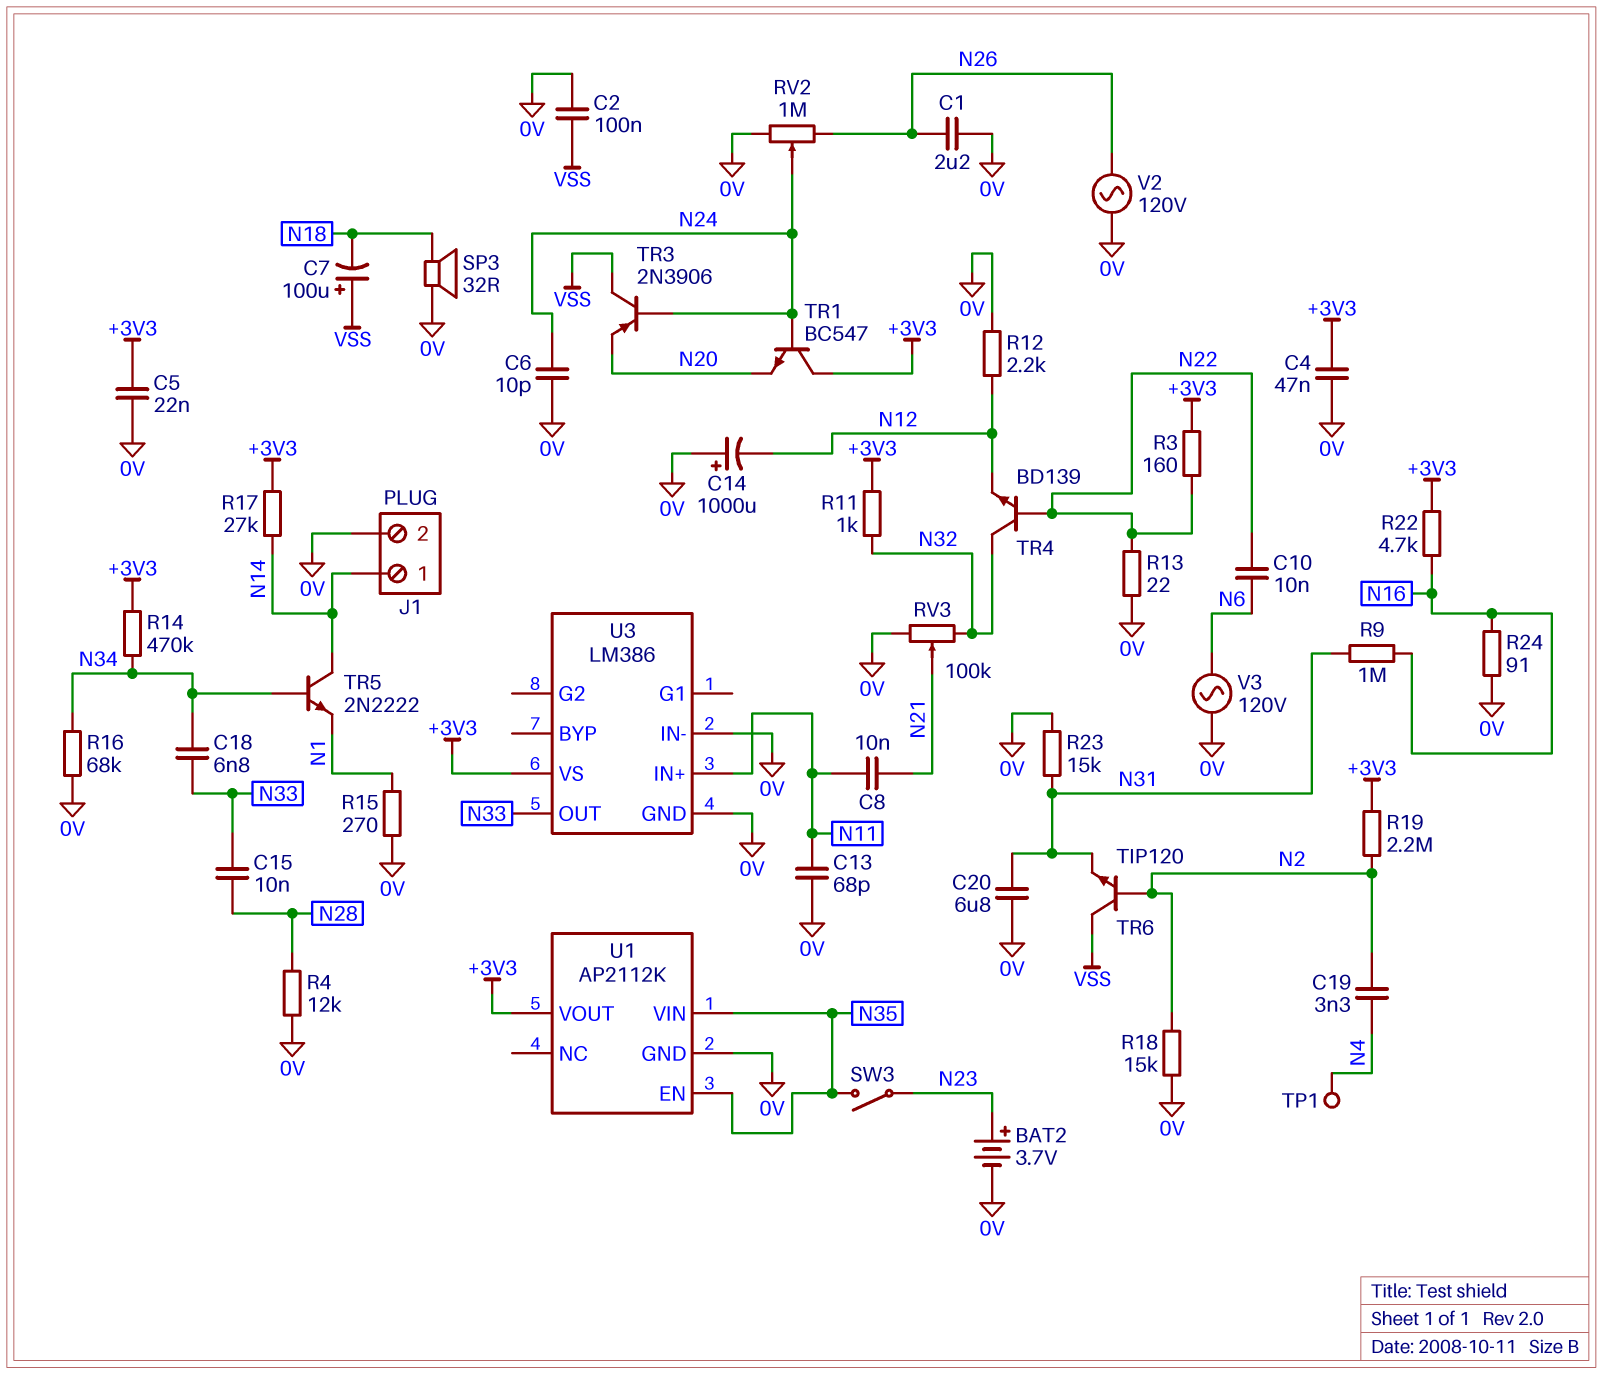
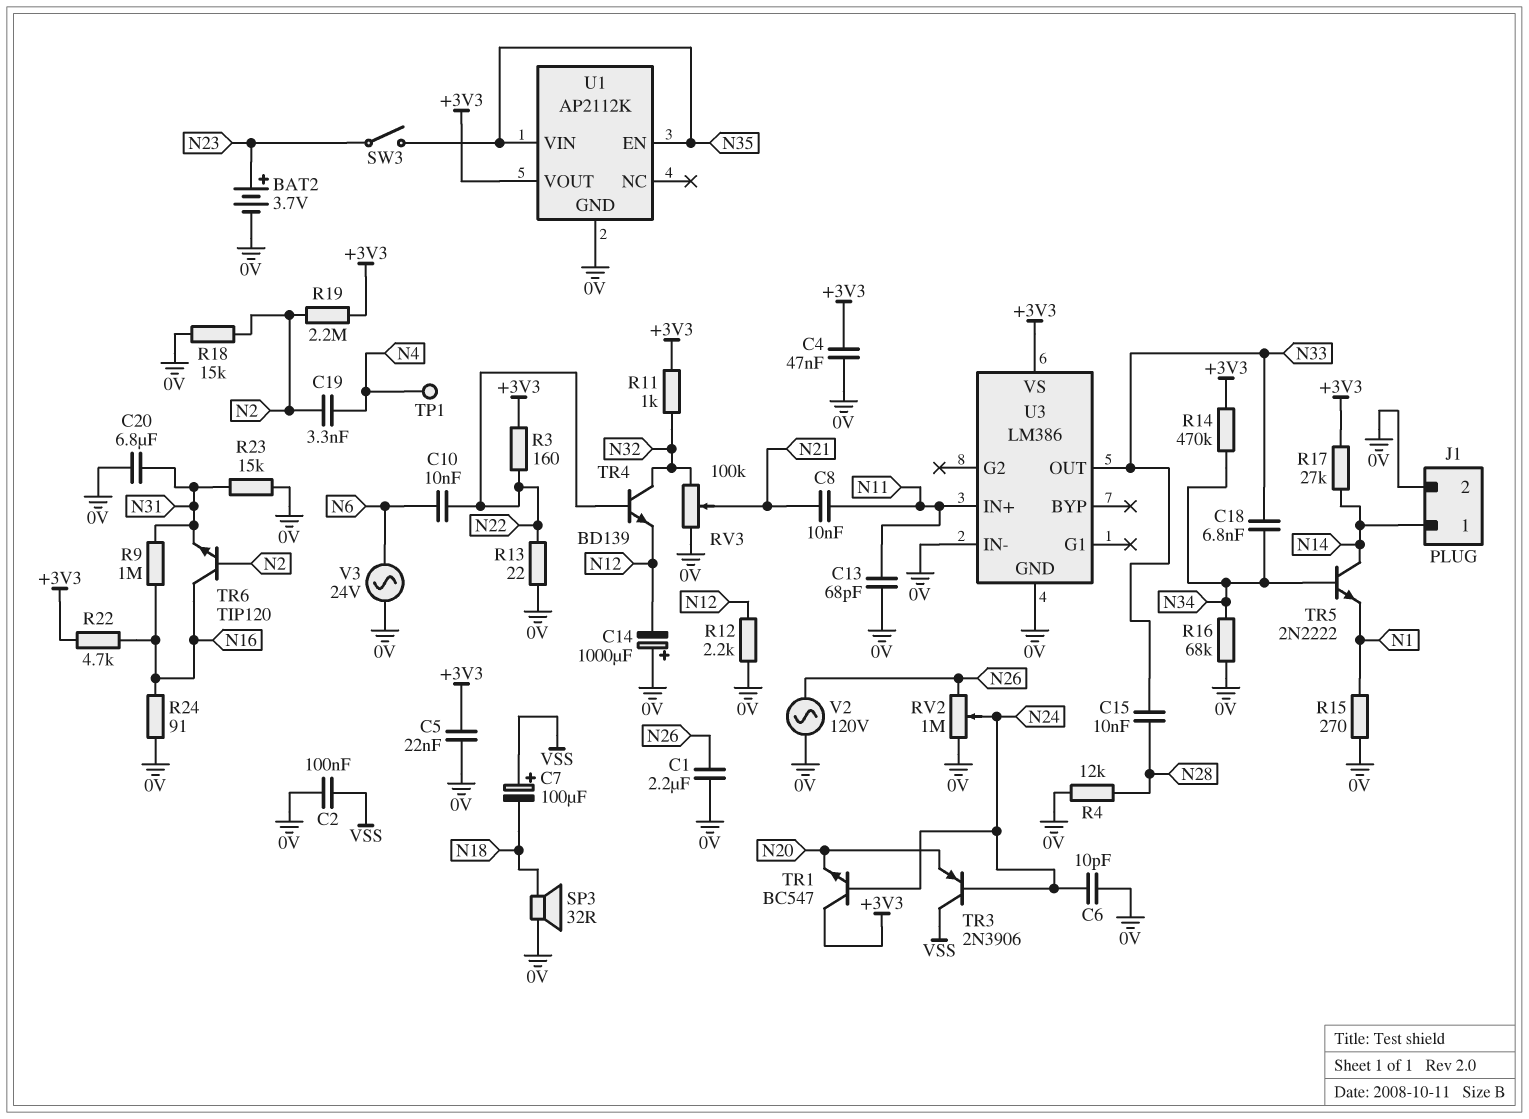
TR6: NPN TIP120 (B N2, C VSS, E N31) -> NPN TIP120 (B N2, C N16, E N31)
V3: AC 120V (0V, N6) -> AC 24V (0V, N6)

